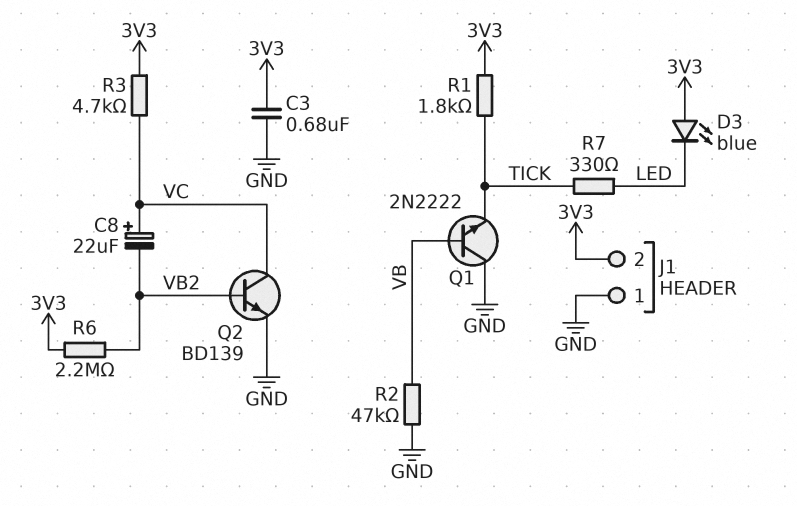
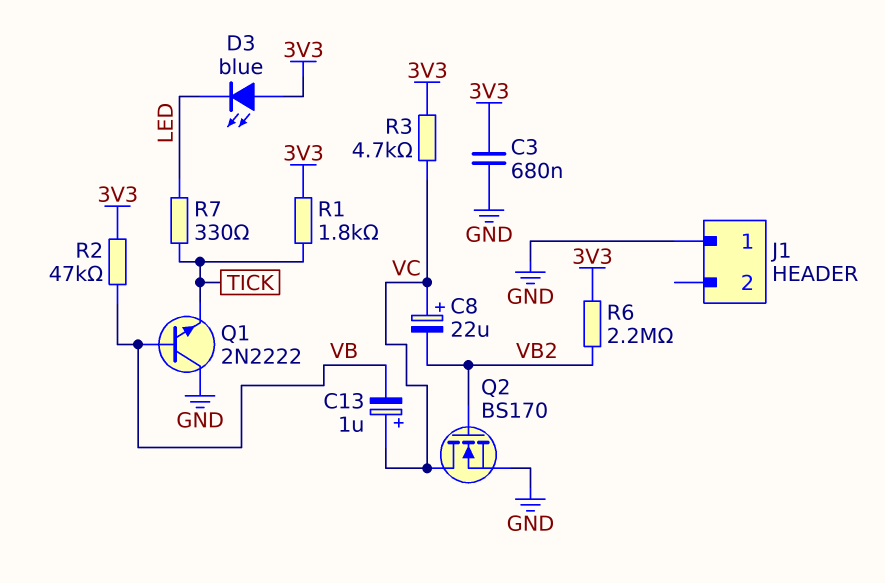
C13: none -> 1uF (plus VC, minus VB)
J1 pin 2: 3V3 -> none
Q2: NPN BD139 (B VB2, C VC, E GND) -> NMOS BS170 (G VB2, D VC, S GND)
R2: 47k (GND, VB) -> 47k (3V3, VB)

